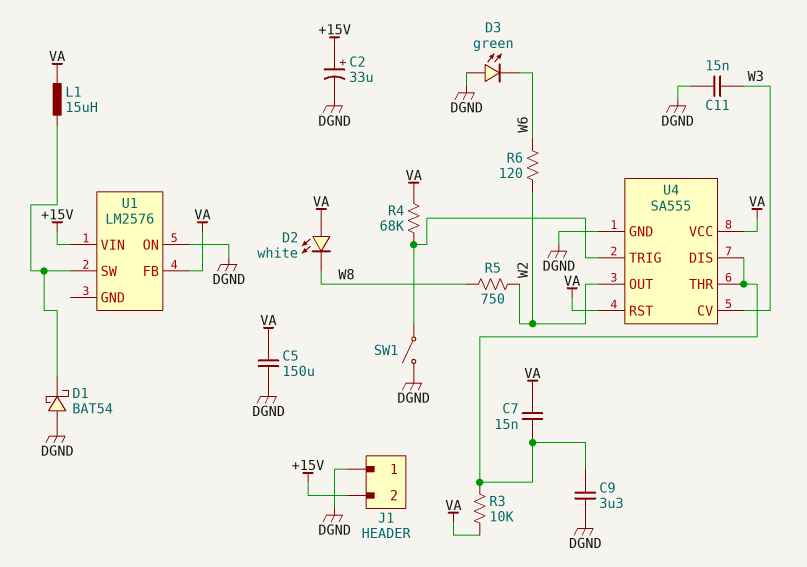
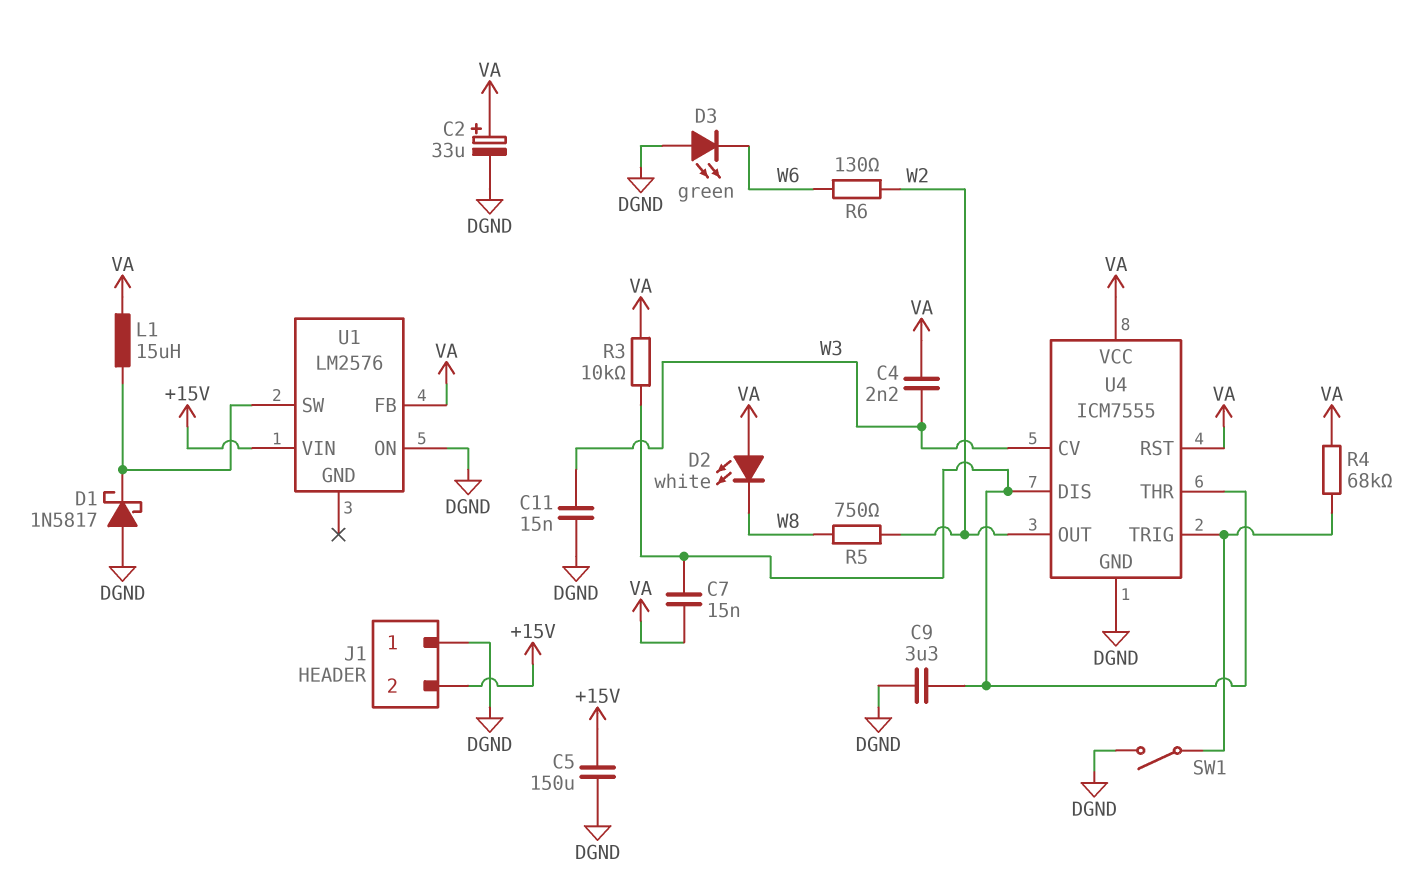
C2: 33uF (plus +15V, minus DGND) -> 33uF (plus VA, minus DGND)
C4: none -> 2.2nF (VA, W3)
C5: 150uF (DGND, VA) -> 150uF (+15V, DGND)
D1: schottky BAT54 (A DGND, K U1/SW) -> schottky 1N5817 (A DGND, K U1/SW)
R6: 120 (W2, W6) -> 130 (W2, W6)
U4: SA555 -> ICM7555

